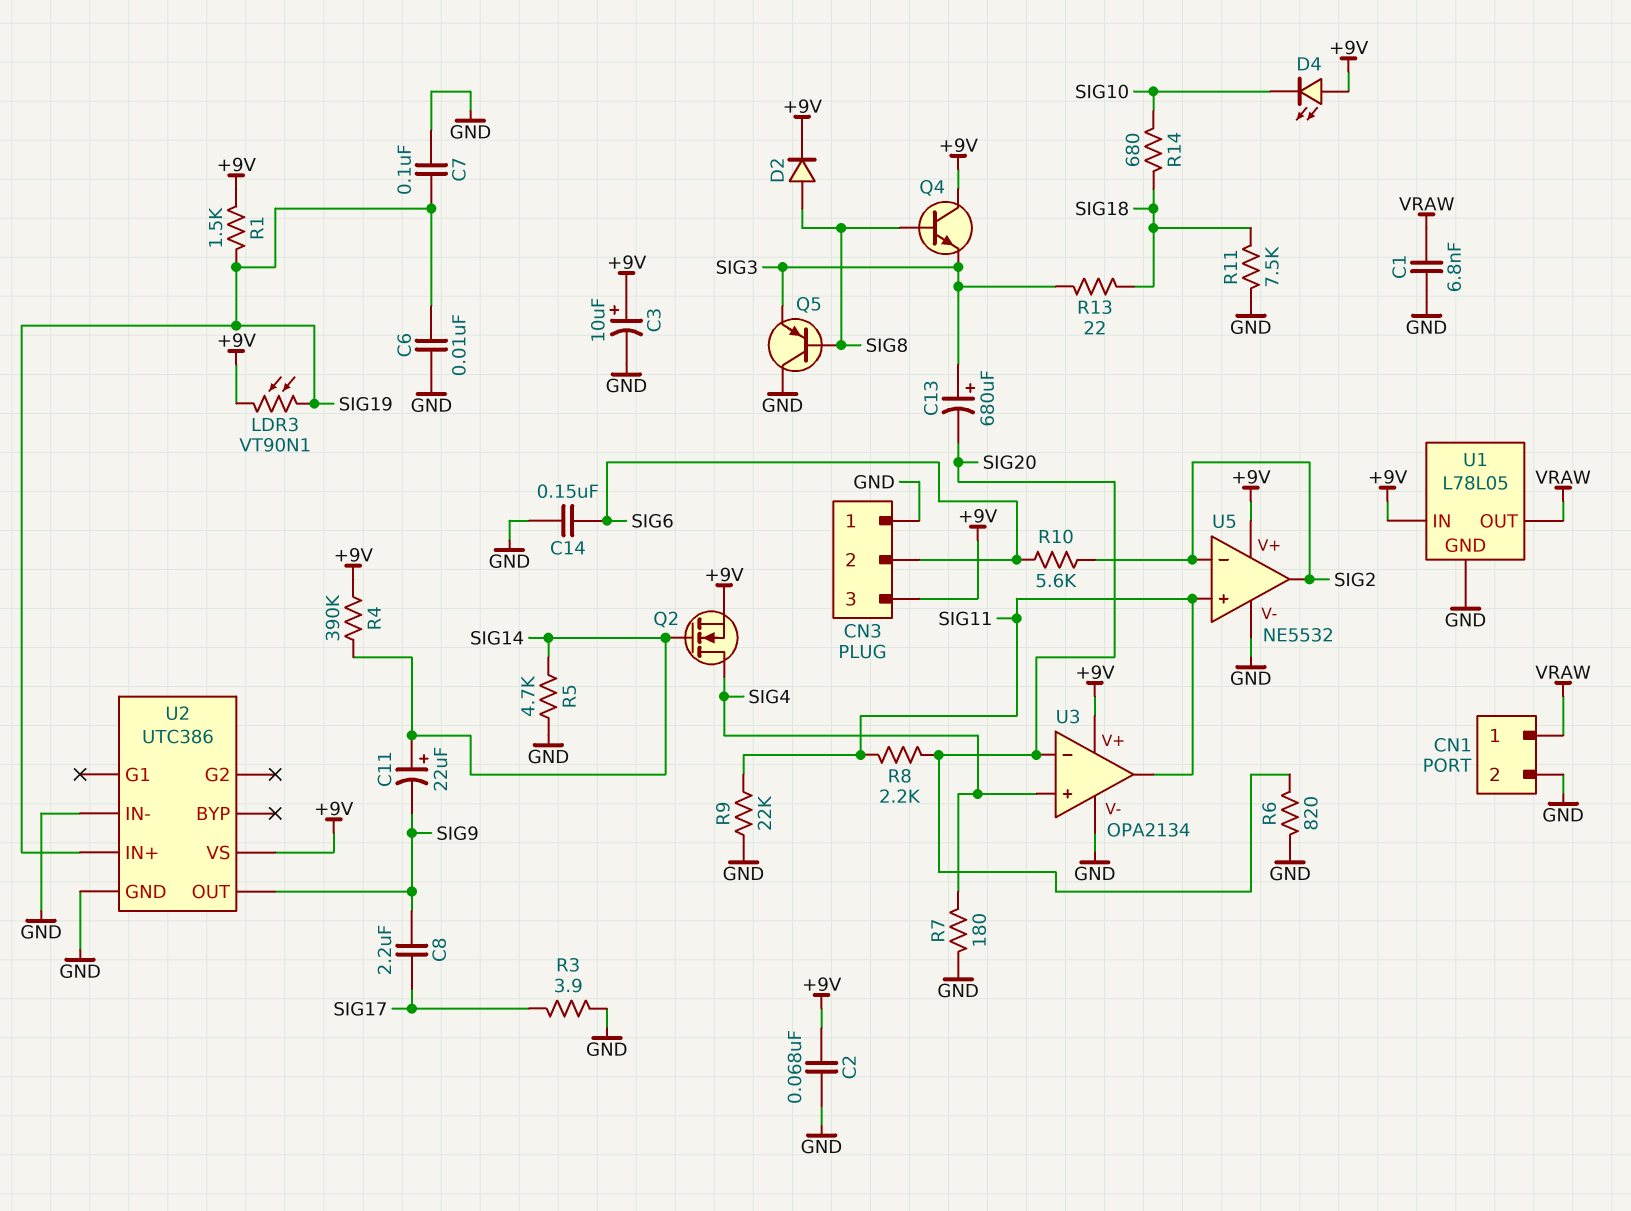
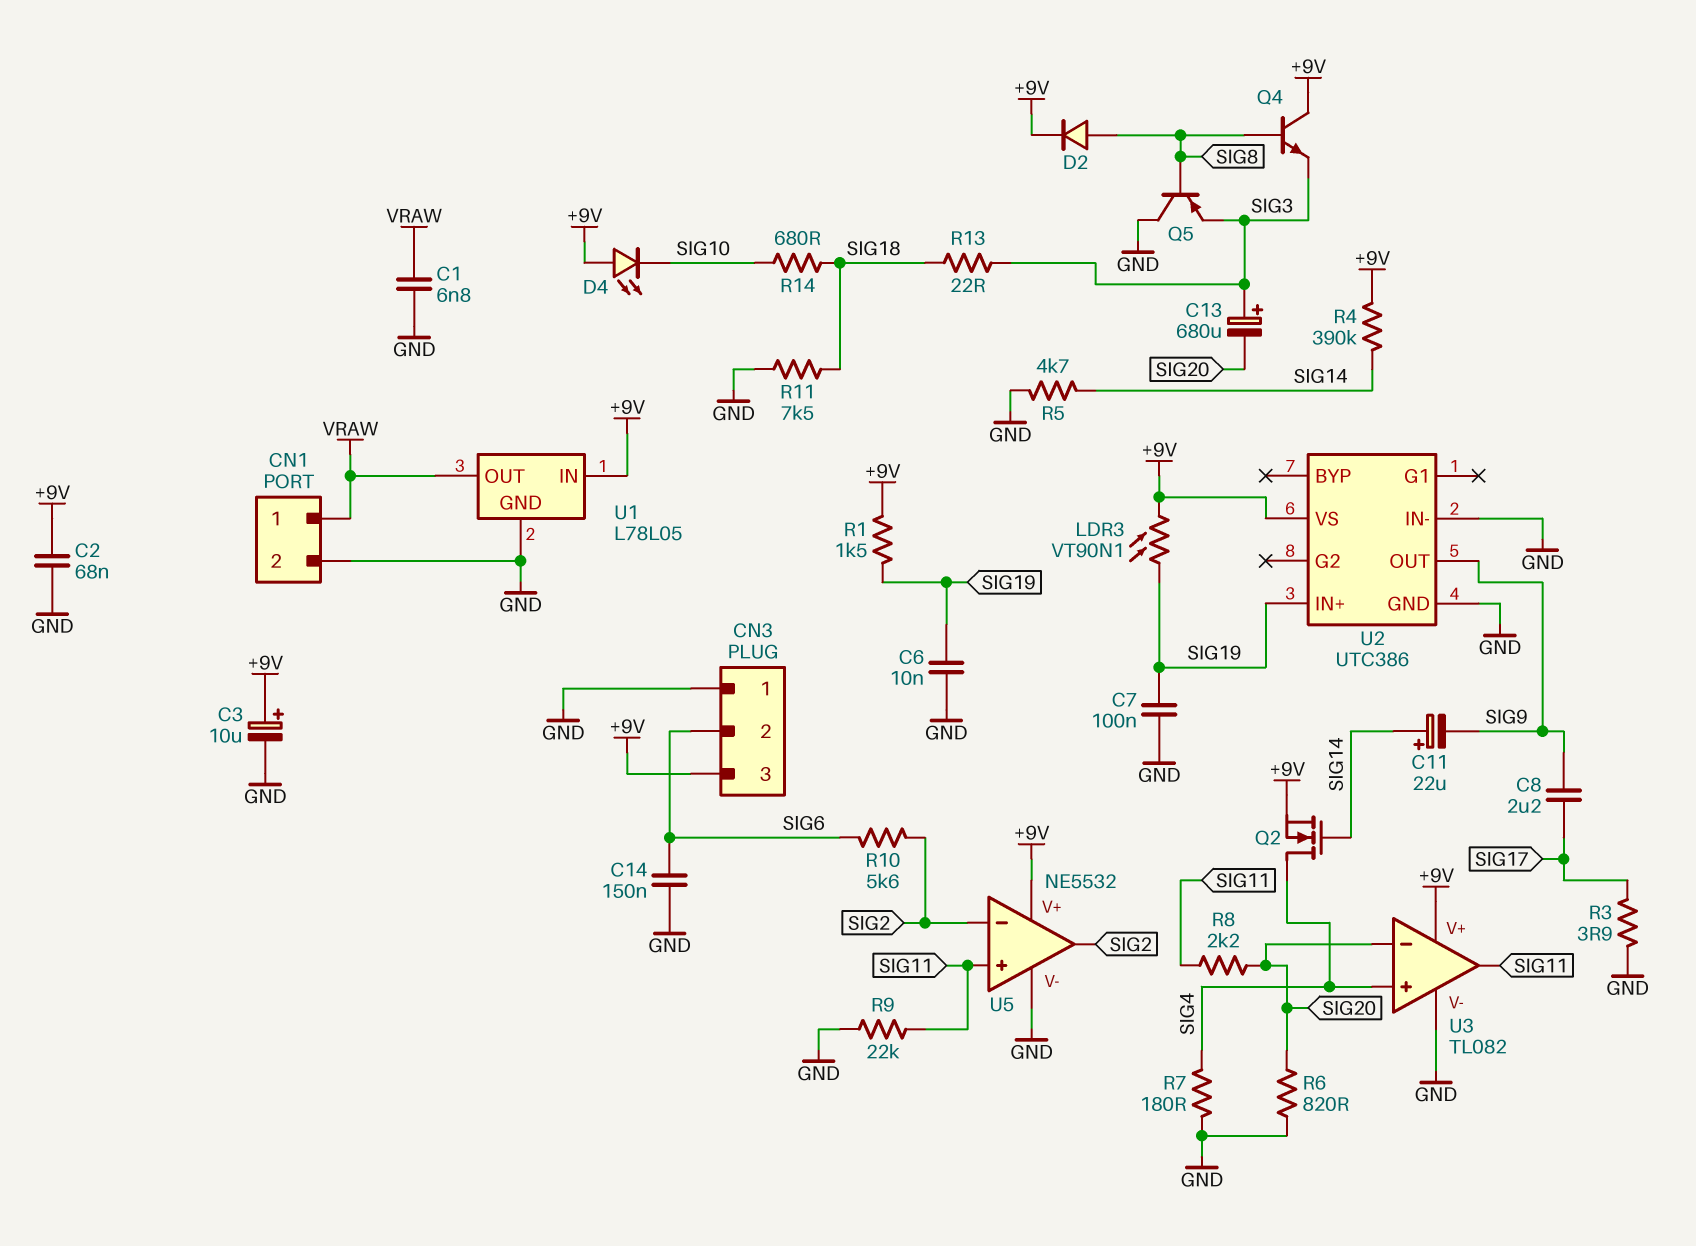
U3: OPA2134 -> TL082

